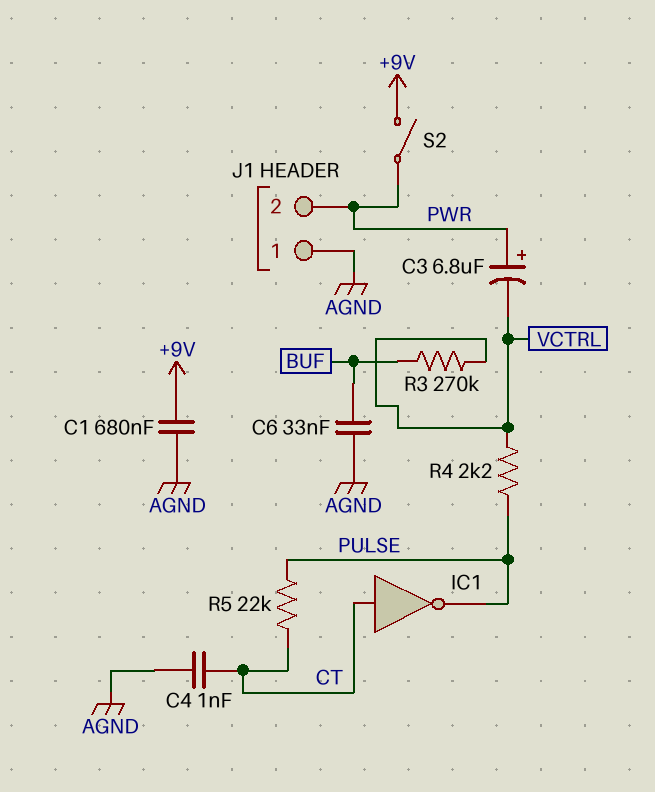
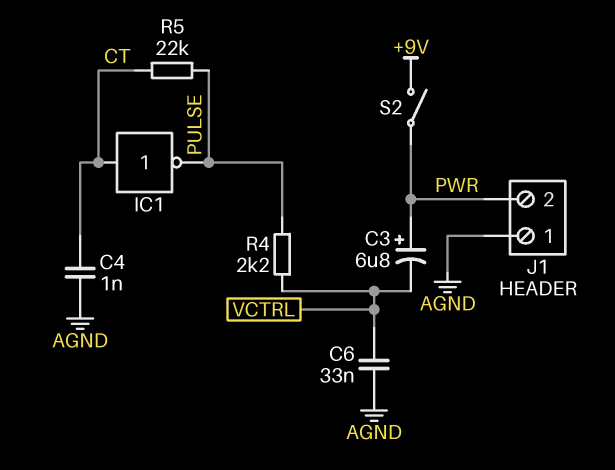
C1: 680nF (+9V, AGND) -> none
C6: 33nF (AGND, BUF) -> 33nF (AGND, VCTRL)
R3: 270k (BUF, VCTRL) -> none

